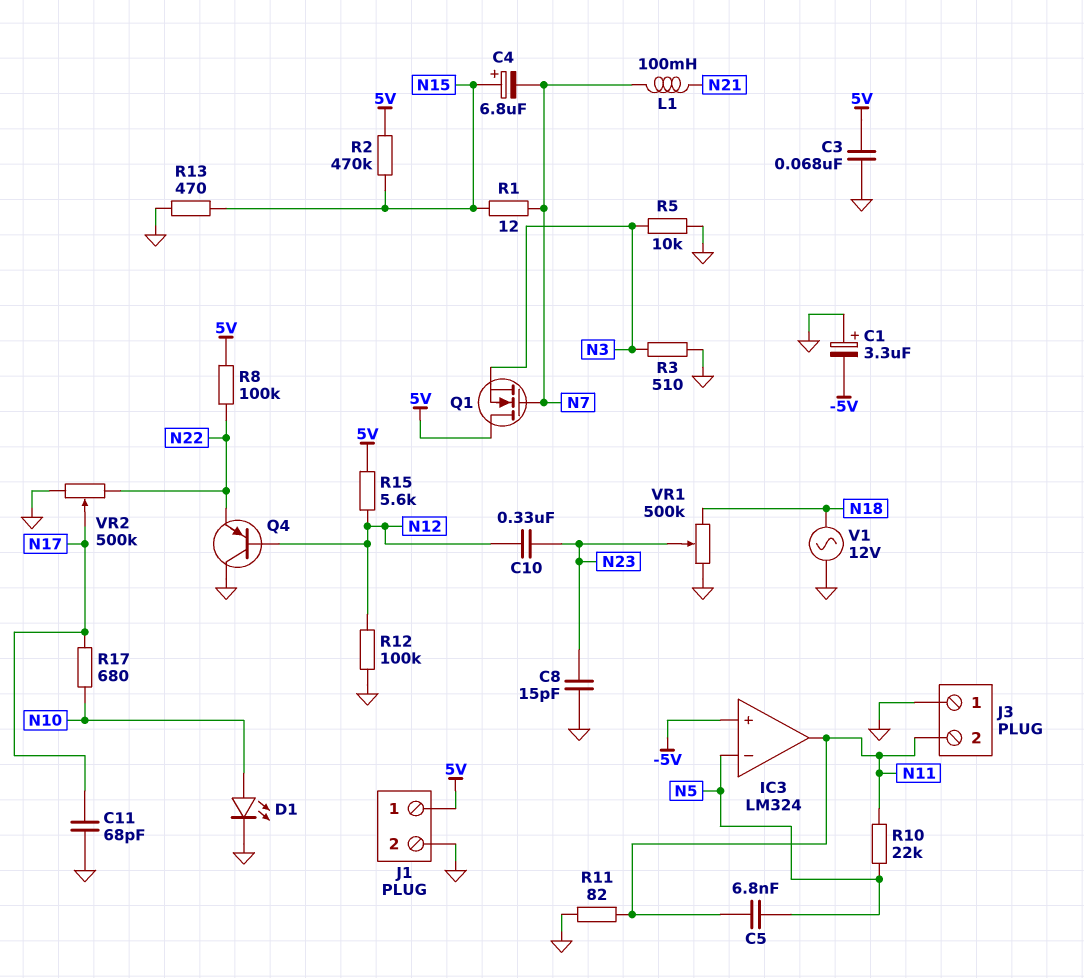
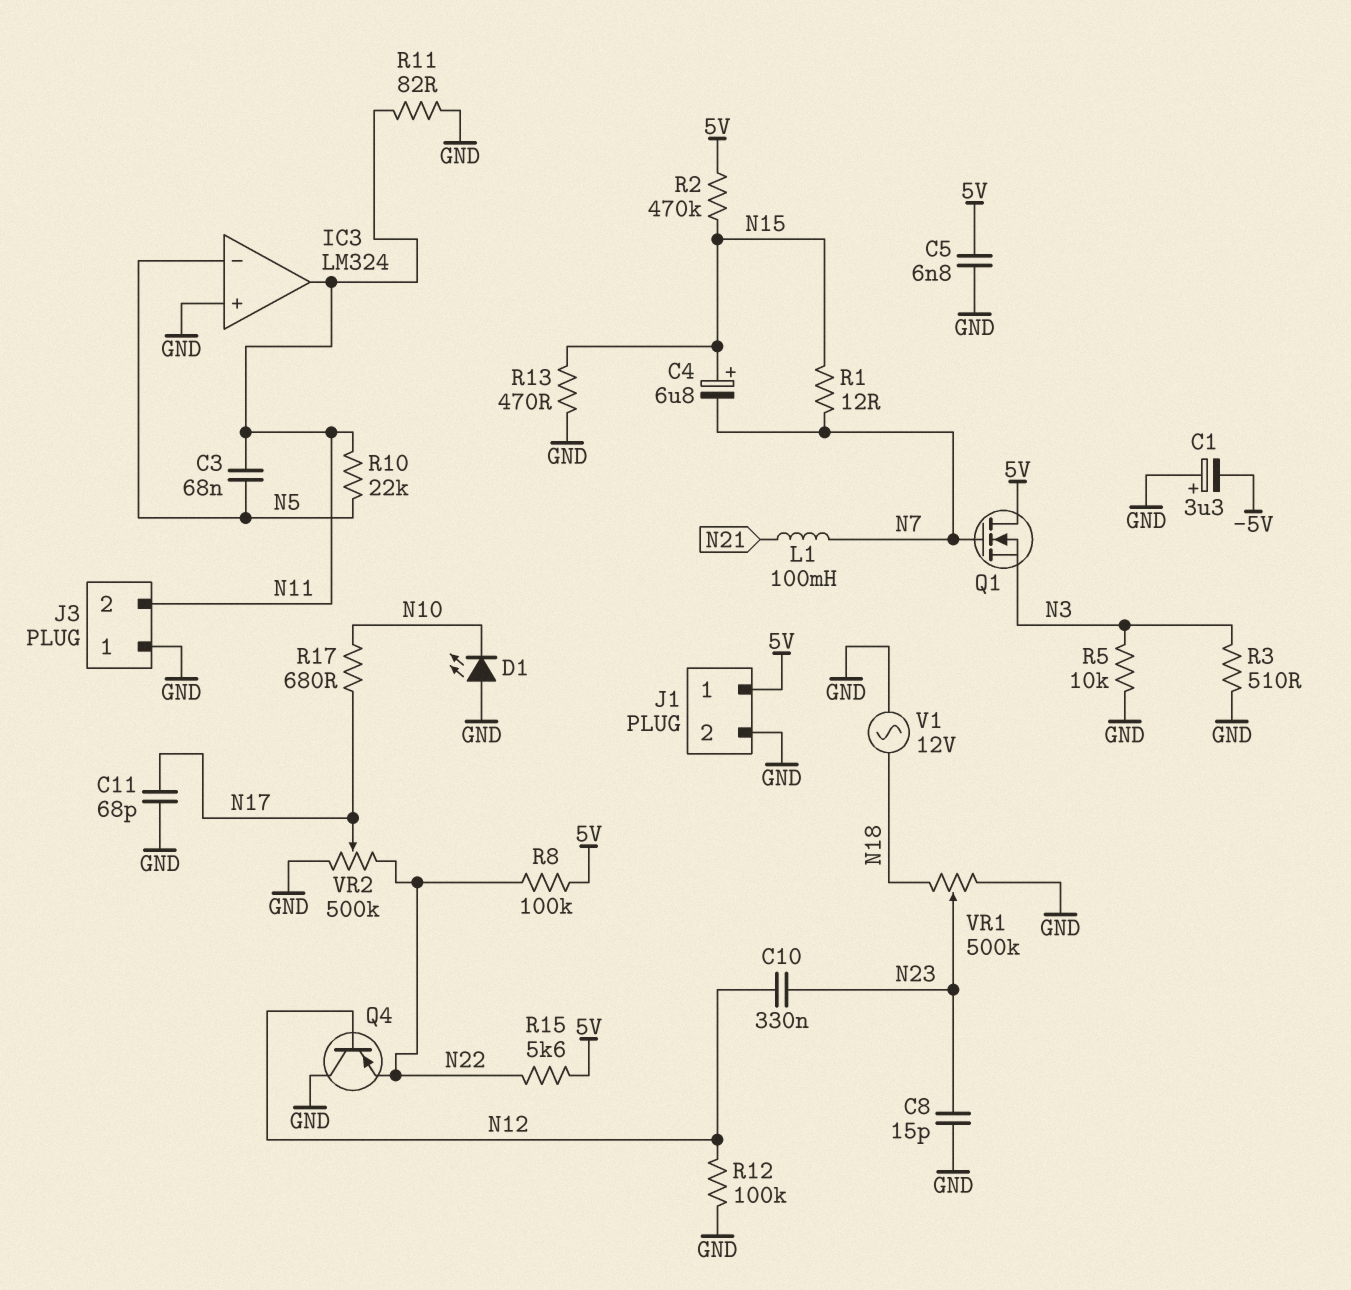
C3: 68nF (5V, GND) -> 68nF (N5, N11)
C5: 6.8nF (N5, N11) -> 6.8nF (5V, GND)
D1: LED (A N10, K GND) -> LED (A GND, K N10)
IC3 pin in+: -5V -> GND
R15: 5.6k (5V, N12) -> 5.6k (5V, N22)

